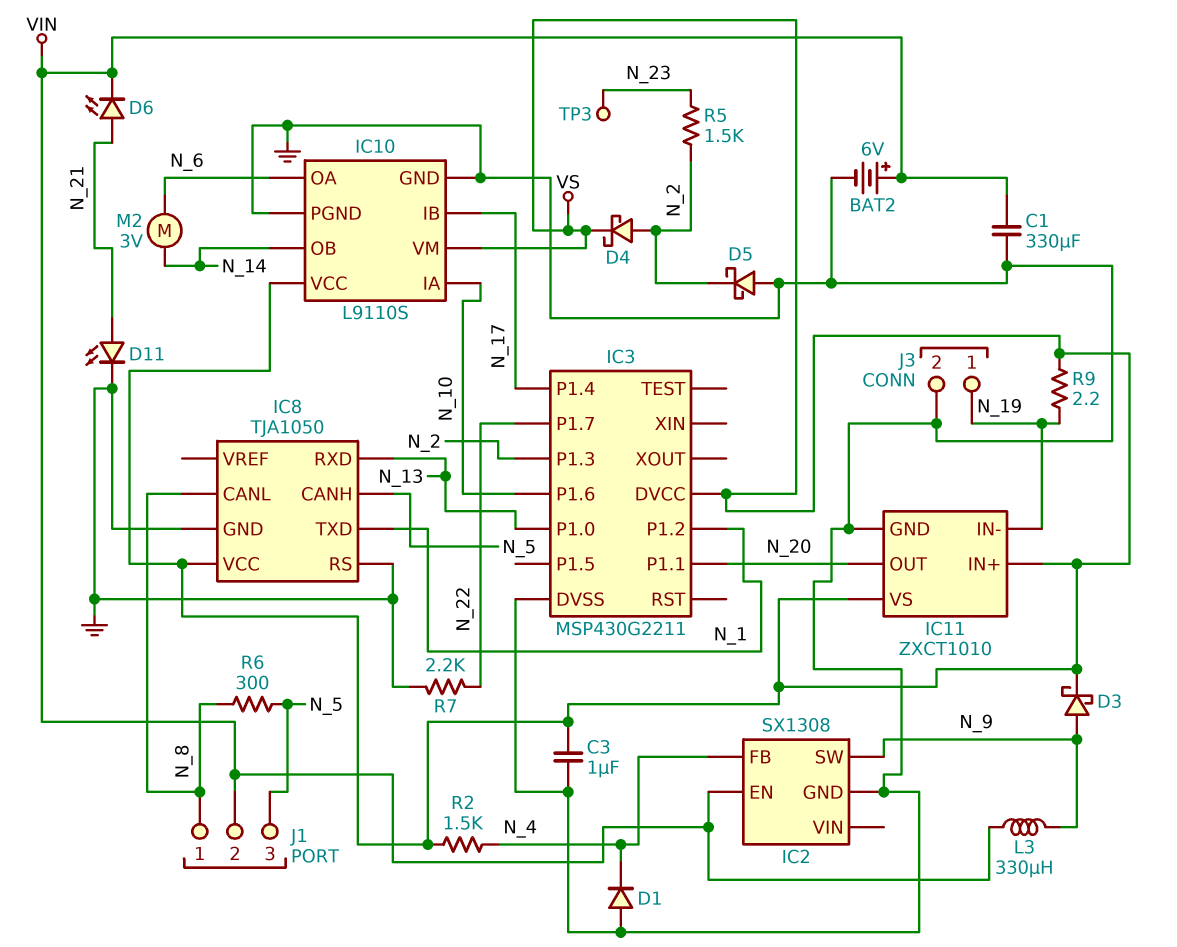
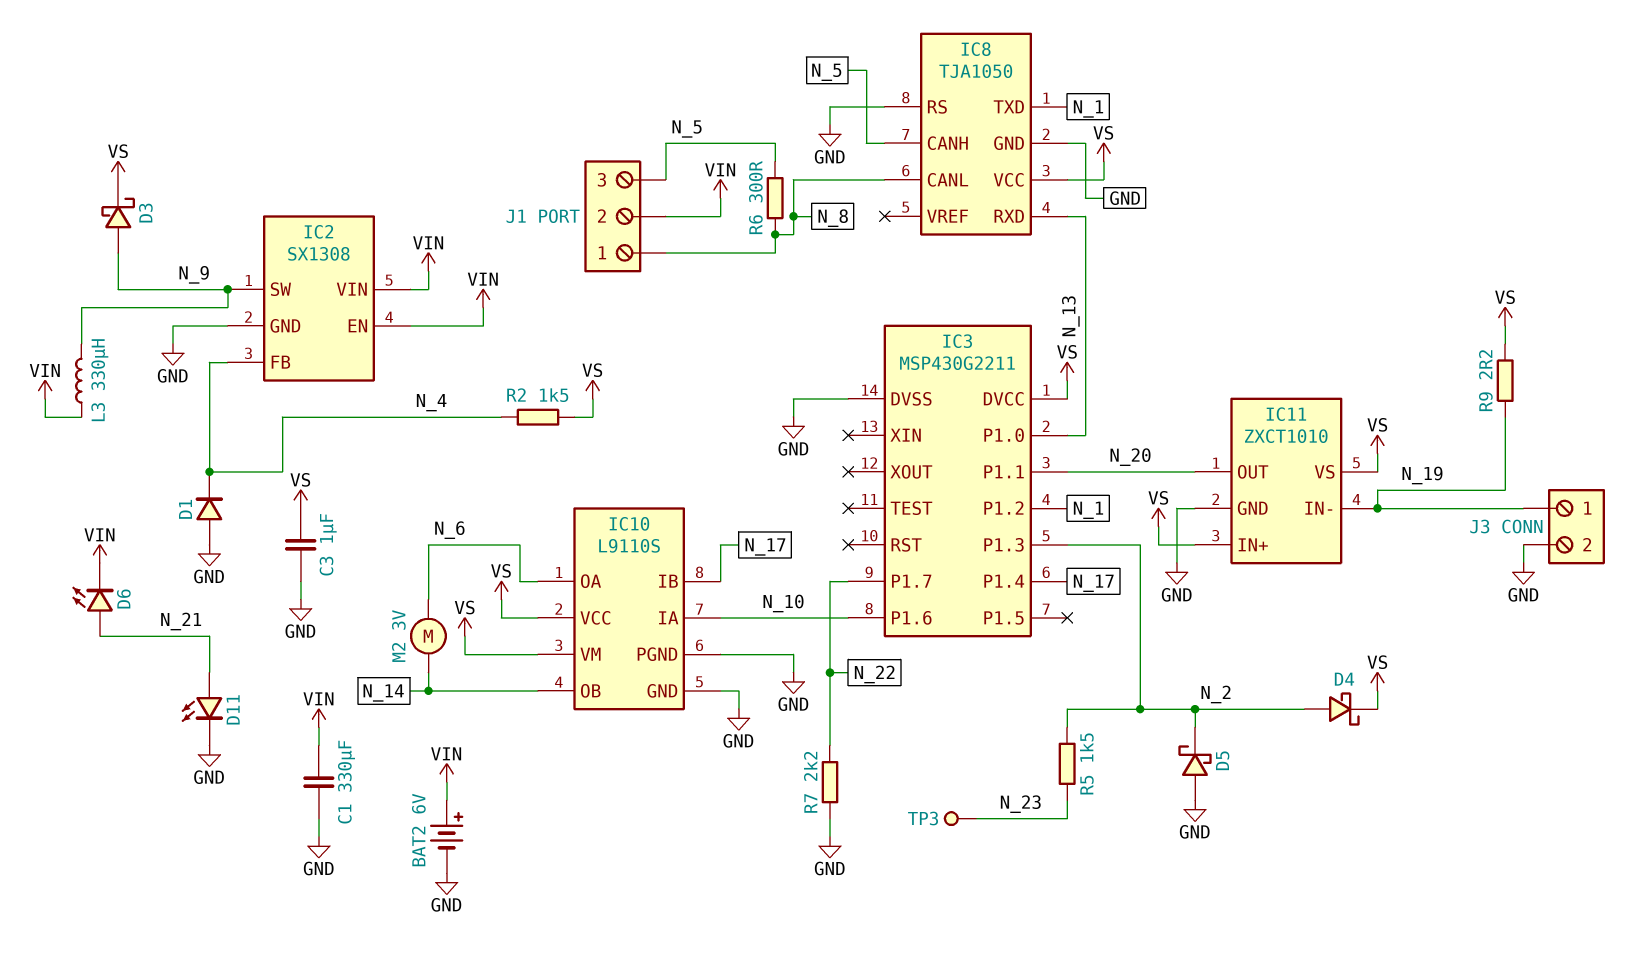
IC2 pin VIN: none -> VIN

